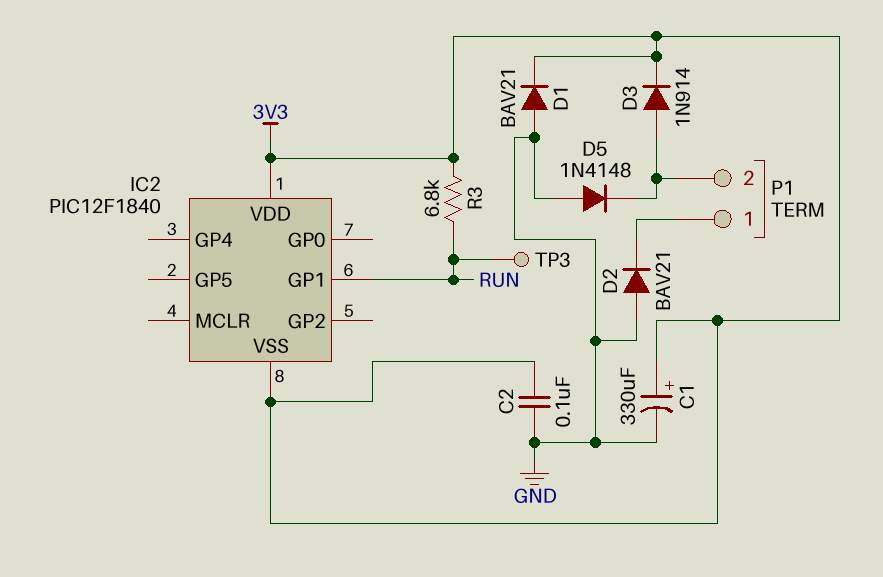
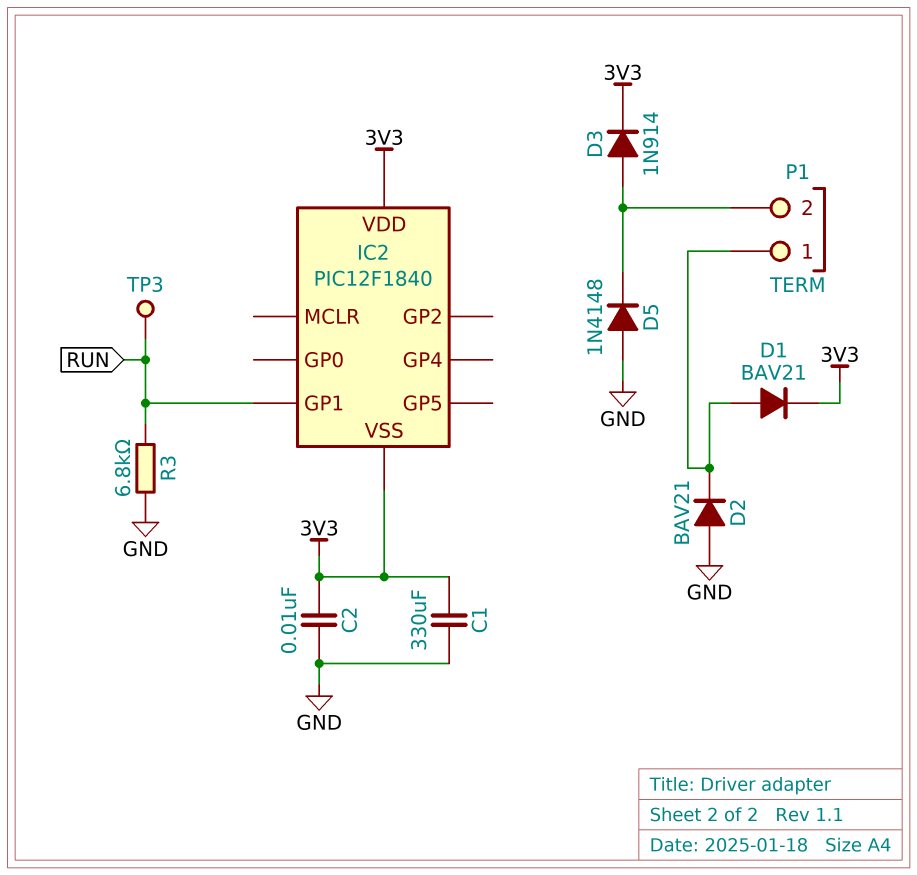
C1: 330uF (plus 3V3, minus GND) -> 330uF (3V3, GND)
C2: 100nF (3V3, GND) -> 10nF (3V3, GND)
D1: diode BAV21 (A GND, K 3V3) -> diode BAV21 (A P1/1, K 3V3)
R3: 6.8k (3V3, RUN) -> 6.8k (GND, RUN)

